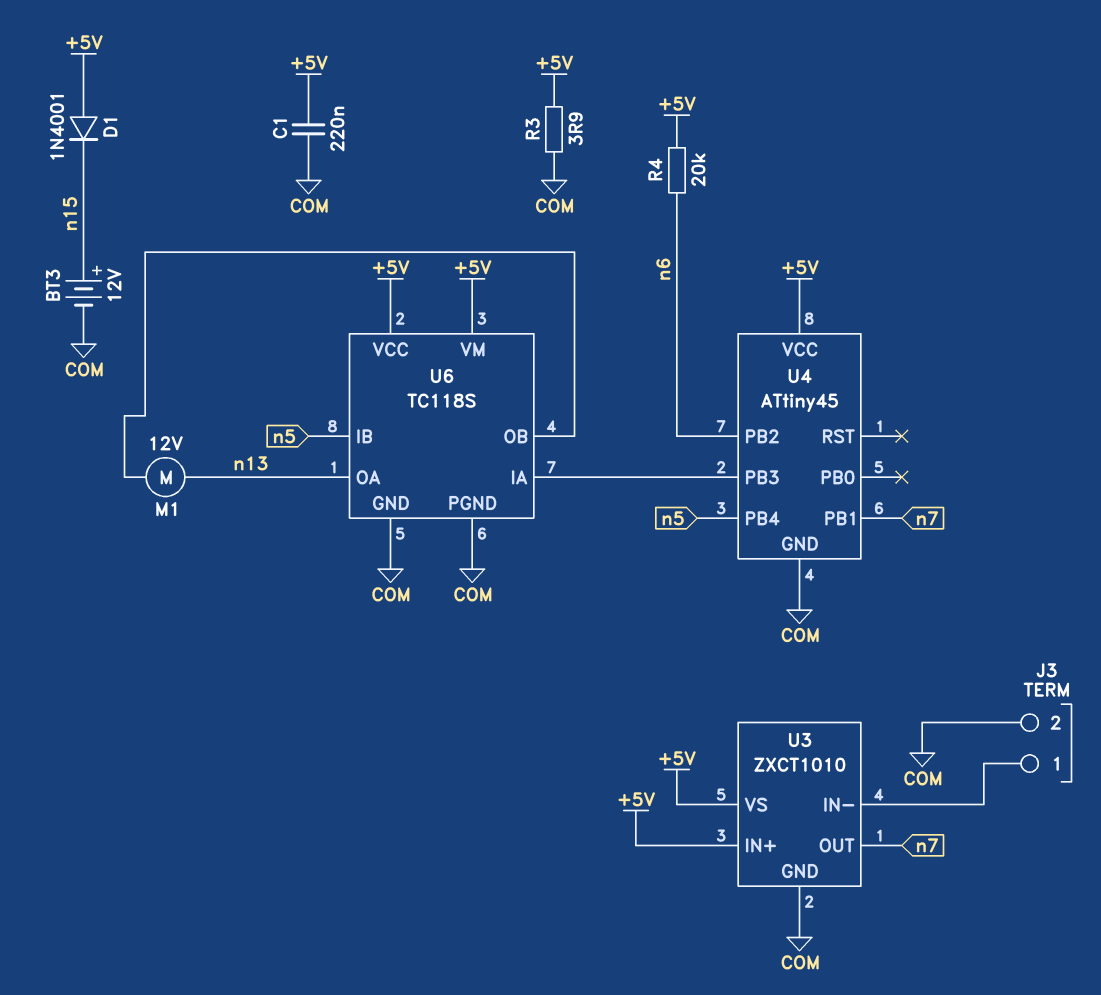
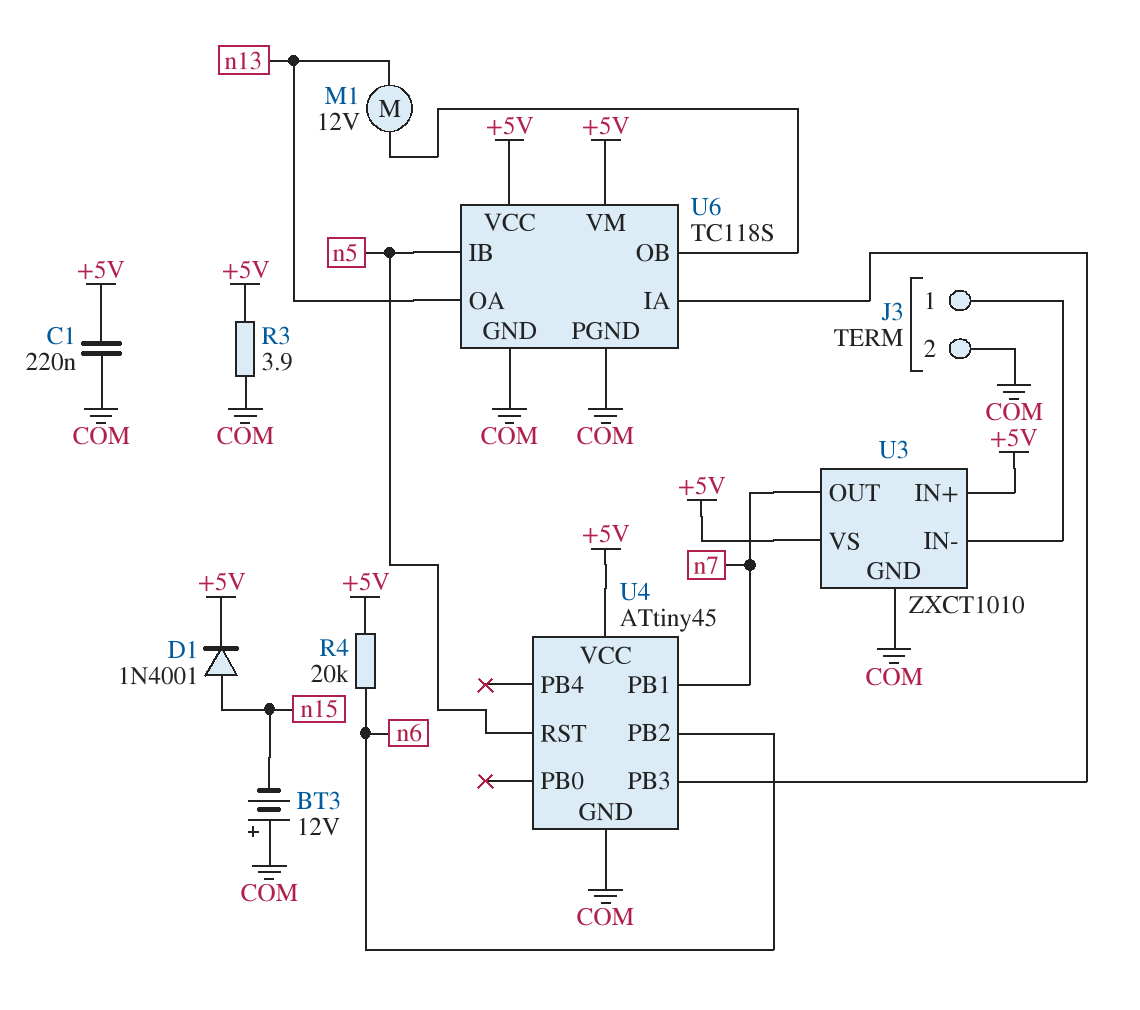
BT3: 12V (plus n15, minus COM) -> 12V (plus COM, minus n15)
D1: diode 1N4001 (A +5V, K n15) -> diode 1N4001 (A n15, K +5V)
U4 pin PB4: n5 -> none
U4 pin RST: none -> n5

